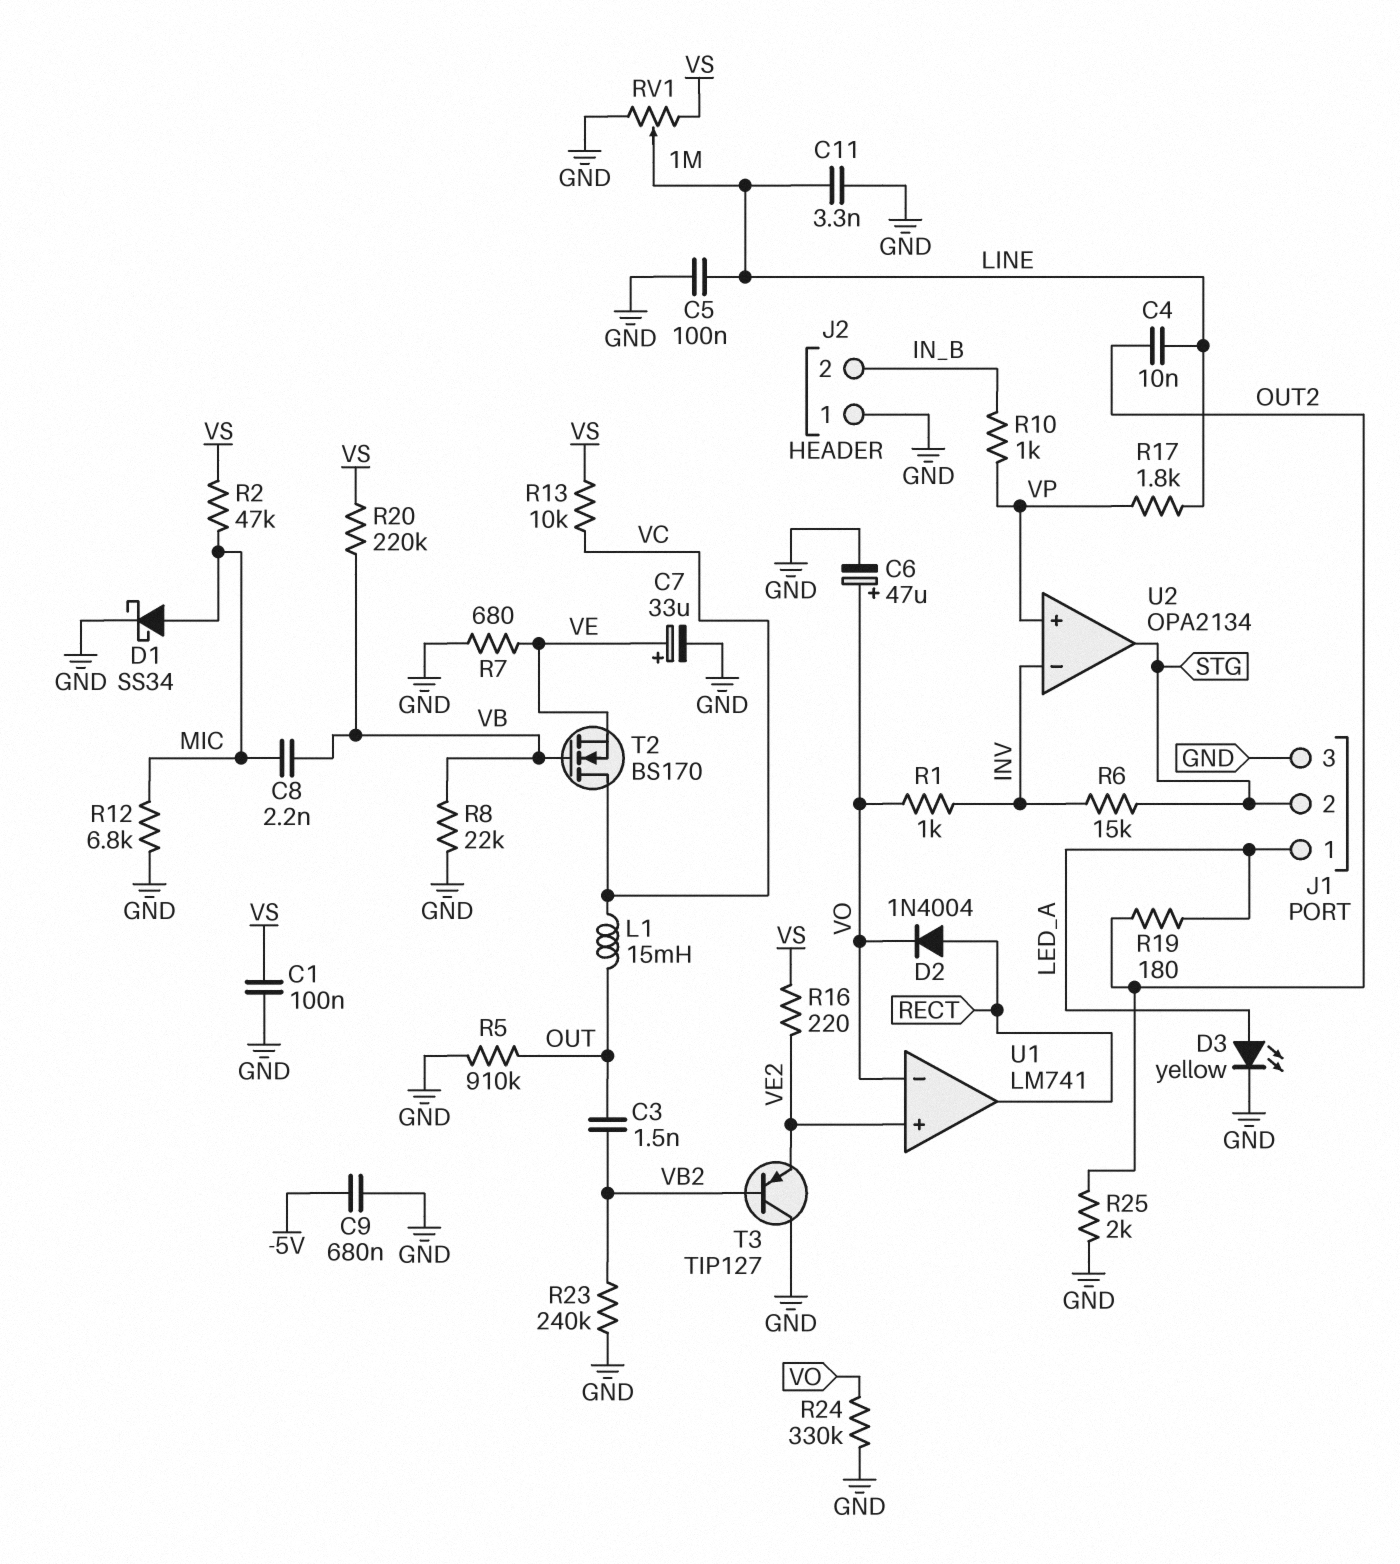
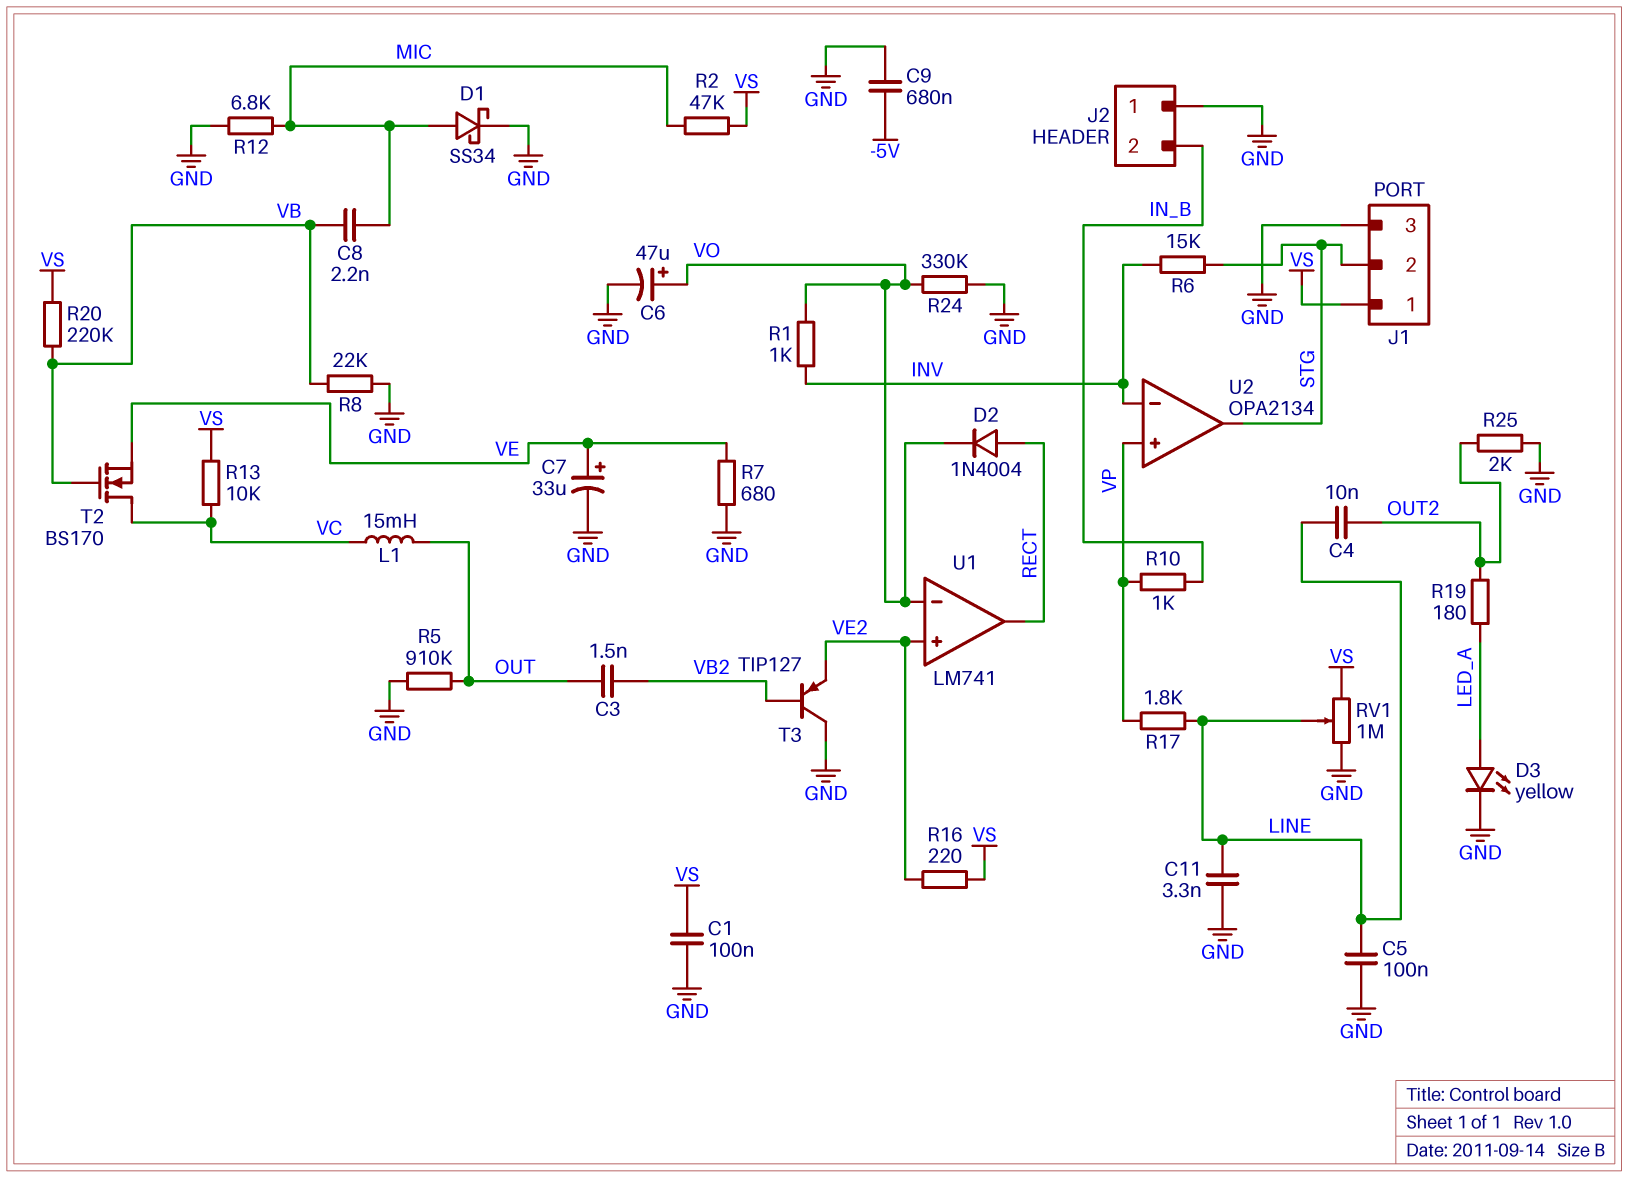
J1 pin 1: LED_A -> VS
R23: 240k (GND, VB2) -> none

